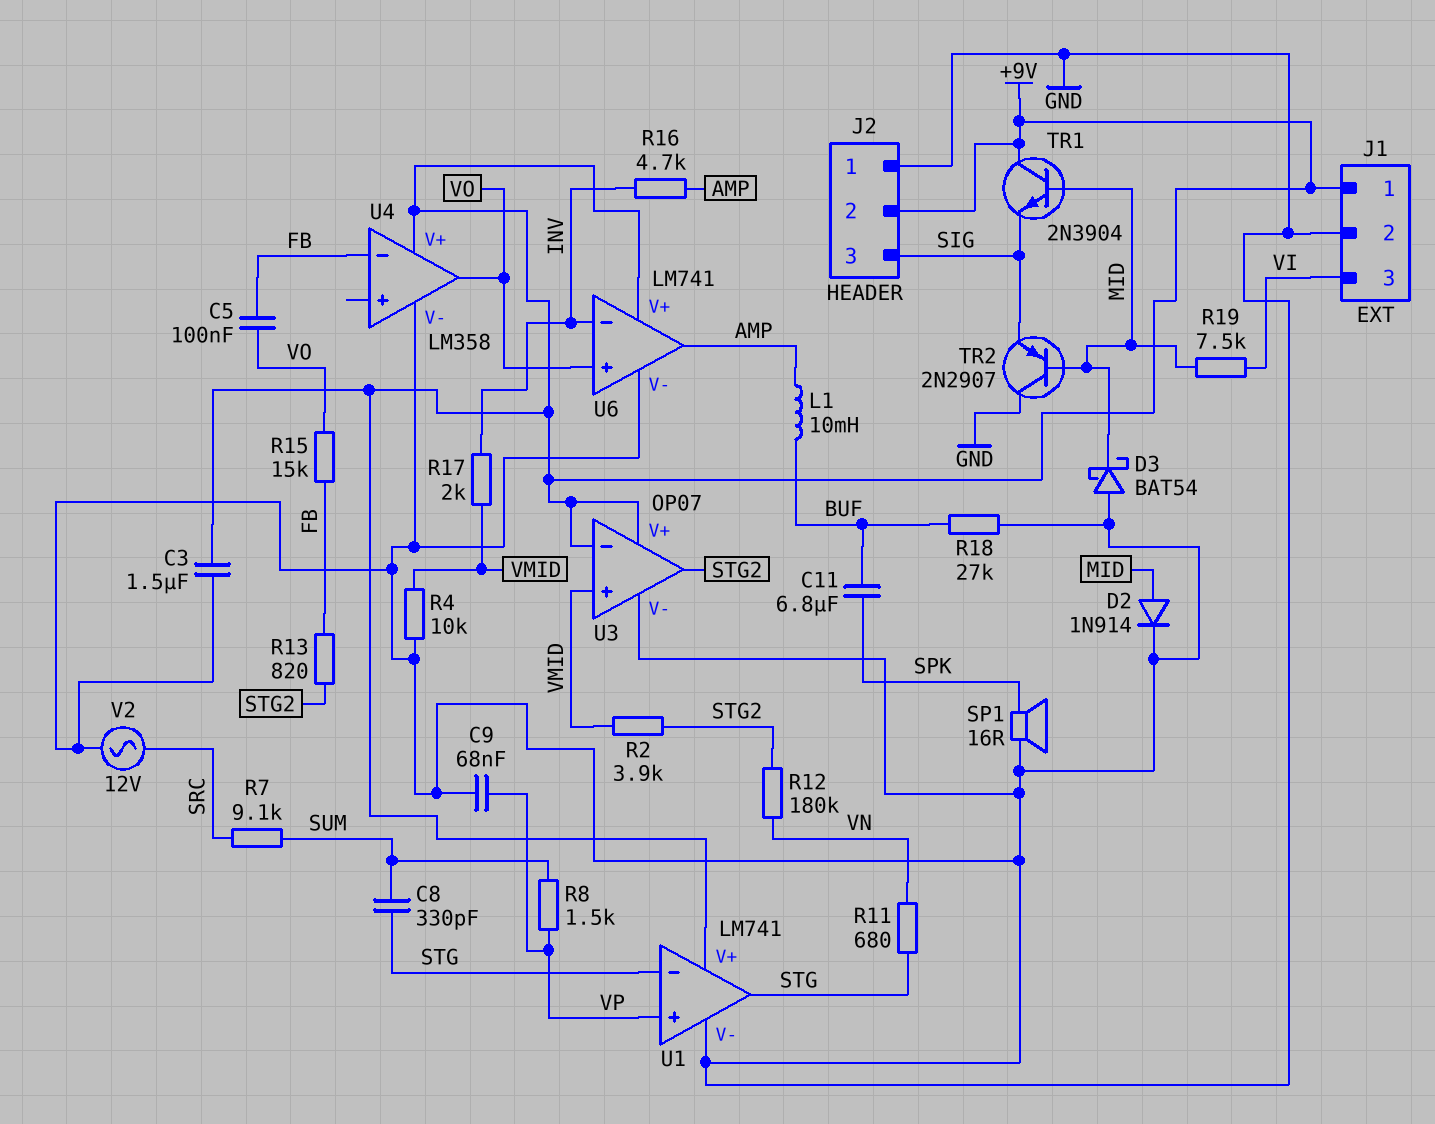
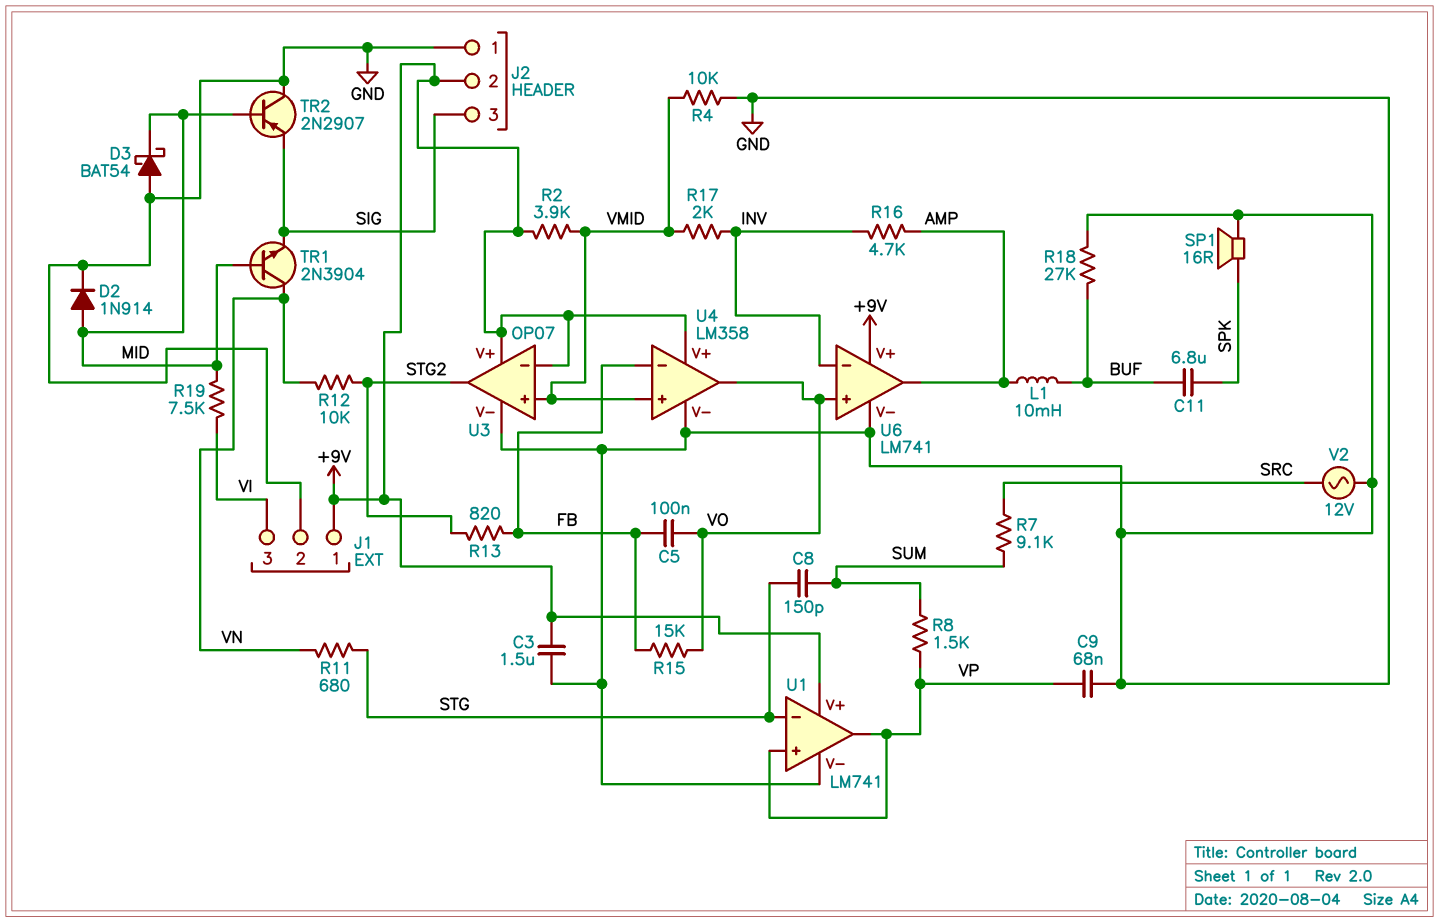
C8: 330pF (STG, SUM) -> 150pF (STG, SUM)
R2: 3.9k (STG2, VMID) -> 3.9k (+9V, VMID)
R12: 180k (STG2, VN) -> 10k (STG2, VN)
TR1: NPN 2N3904 (B MID, C +9V, E SIG) -> NPN 2N3904 (B MID, C VN, E SIG)
U1 pin out: STG -> VP
U4 pin in+: none -> VMID

